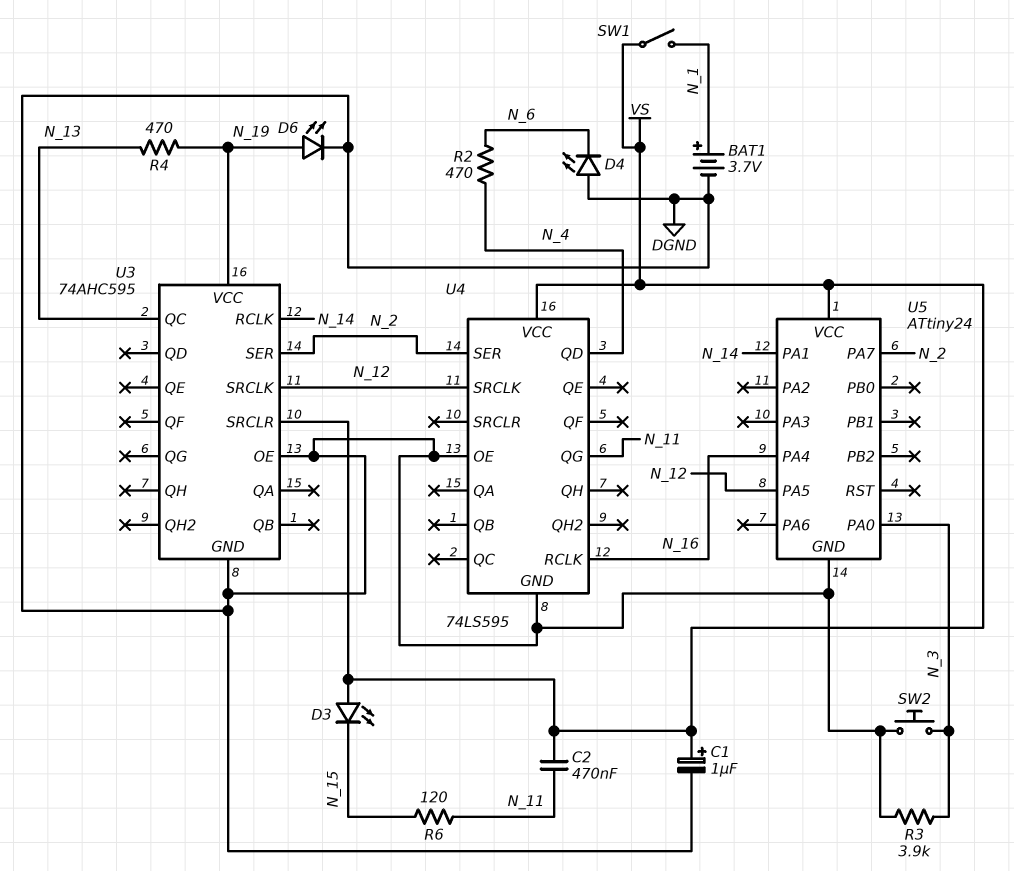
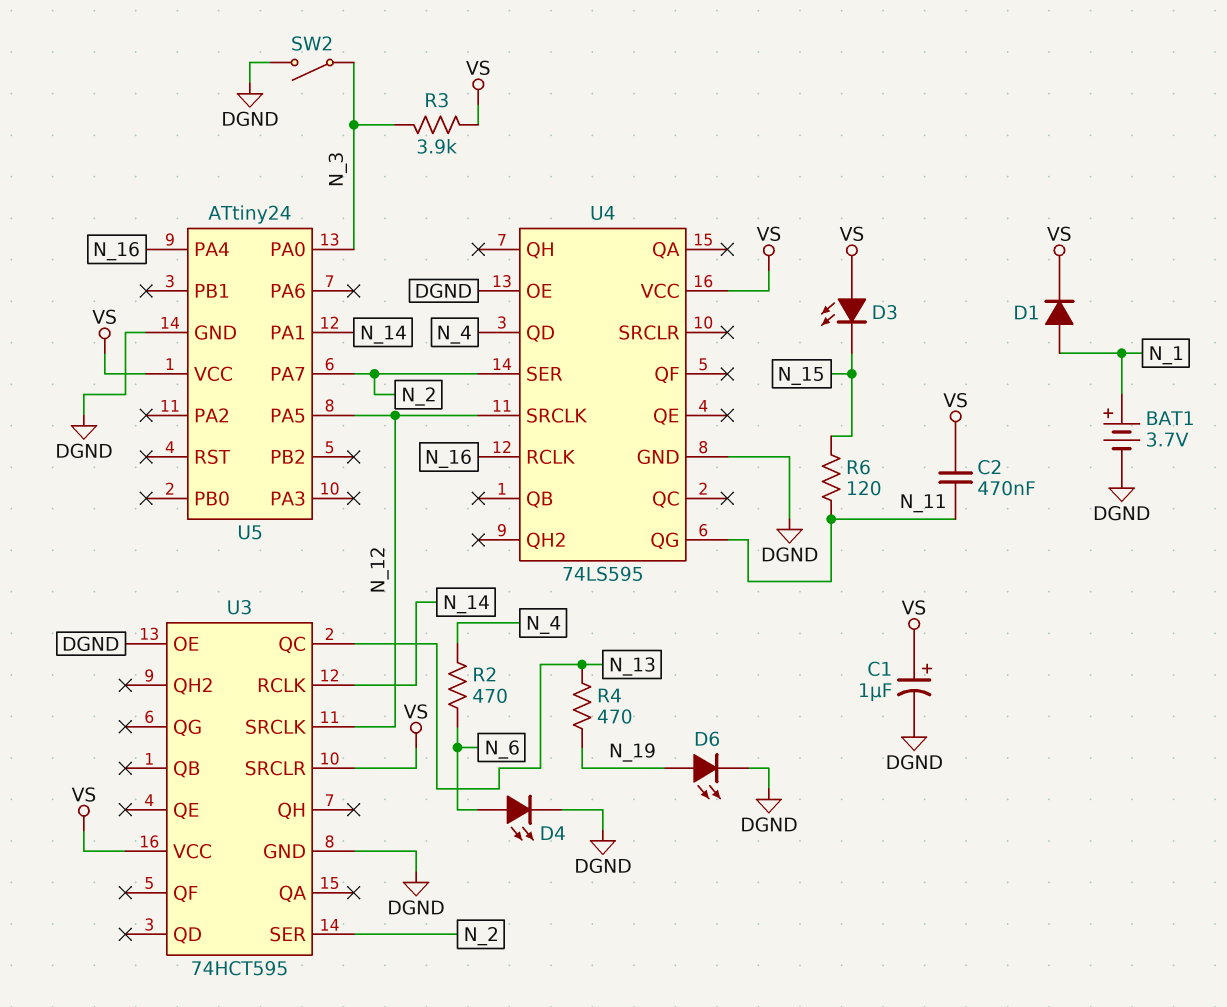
D1: none -> diode (A N_1, K VS)
D4: LED (A DGND, K N_6) -> LED (A N_6, K DGND)
R3: 3.9k (DGND, N_3) -> 3.9k (N_3, VS)
SW1: switch (N_1, VS) -> none
SW2: button (DGND, N_3) -> switch (DGND, N_3)
U3: 74AHC595 -> 74HCT595
U3 pin VCC: N_19 -> VS

